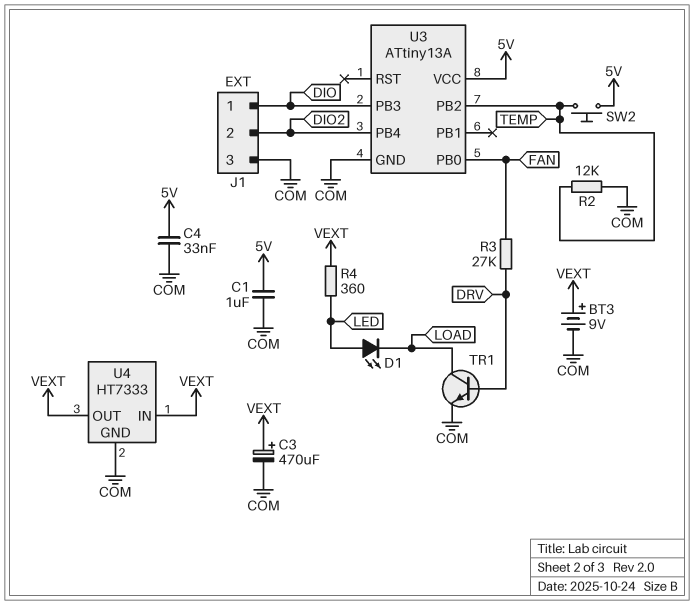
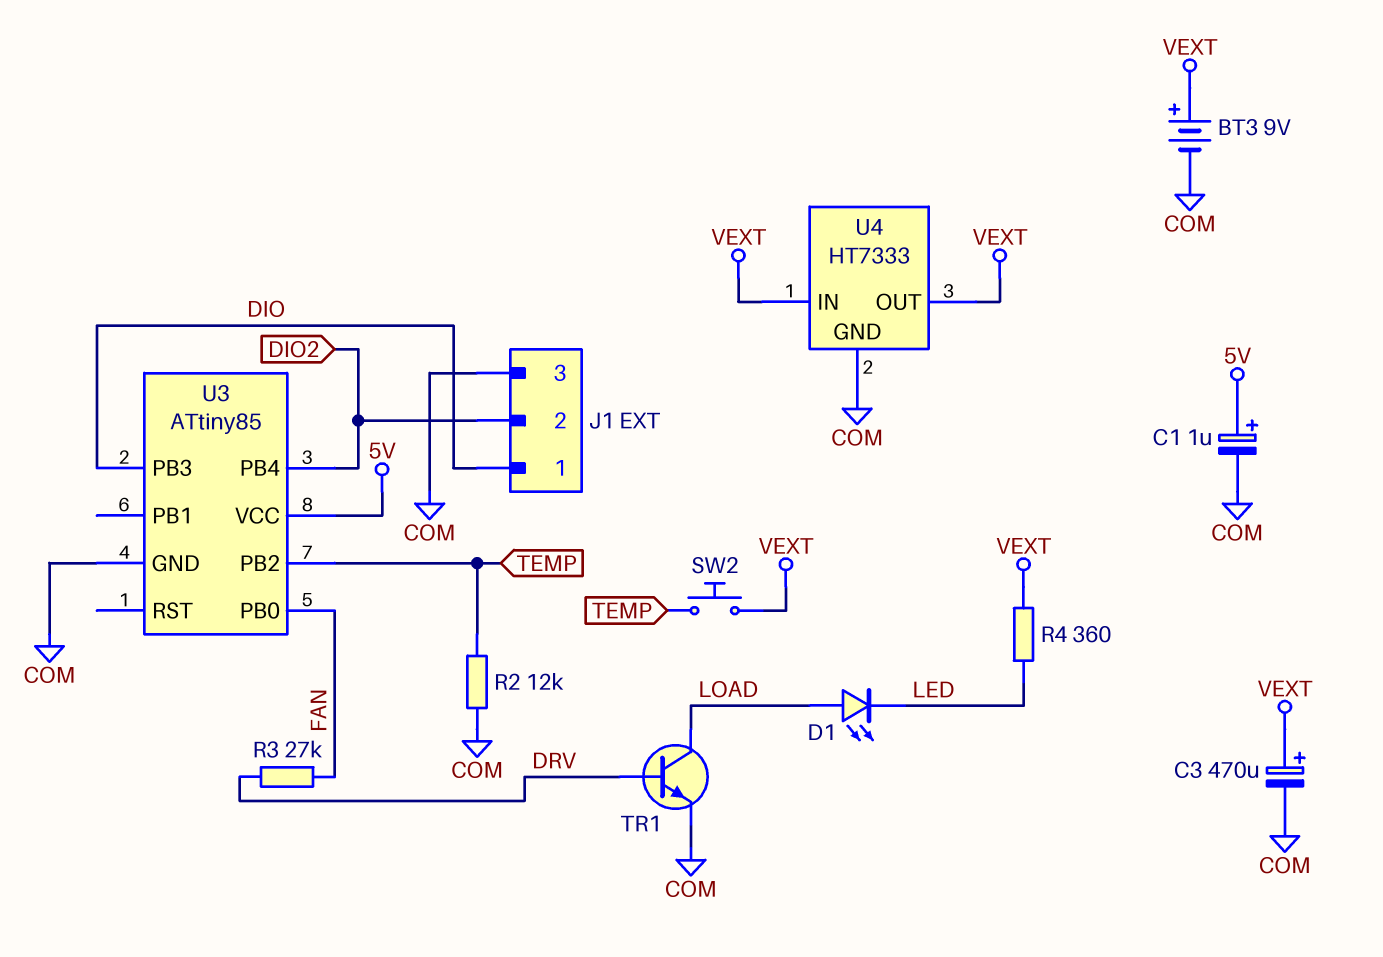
C1: 1uF (5V, COM) -> 1uF (plus 5V, minus COM)
C4: 33nF (5V, COM) -> none
D1: LED (A LED, K LOAD) -> LED (A LOAD, K LED)
SW2: button (5V, TEMP) -> button (TEMP, VEXT)
U3: ATtiny13A -> ATtiny85

